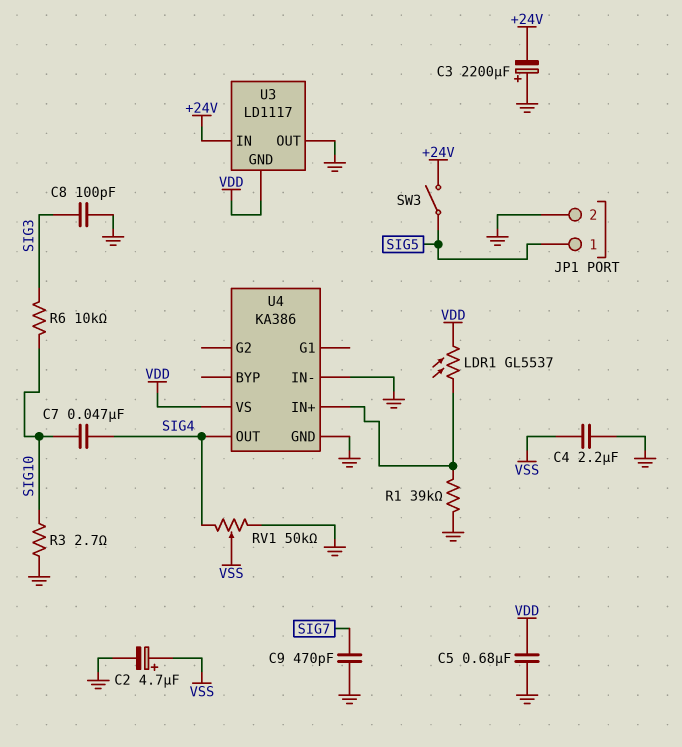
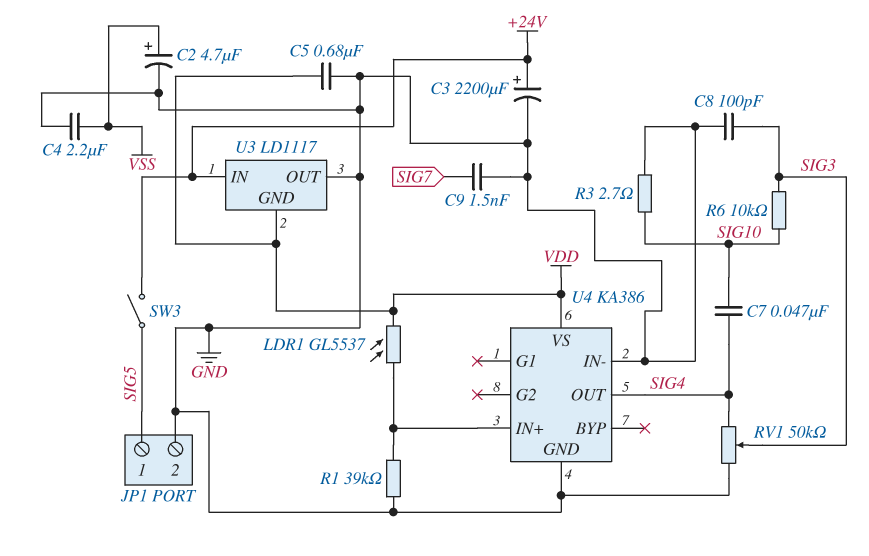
C3: 2200uF (plus GND, minus +24V) -> 2200uF (plus +24V, minus GND)
C9: 470pF (GND, SIG7) -> 1.5nF (GND, SIG7)
RV1: 50k (GND, SIG4, wiper VSS) -> 50k (GND, SIG4, wiper SIG3)

